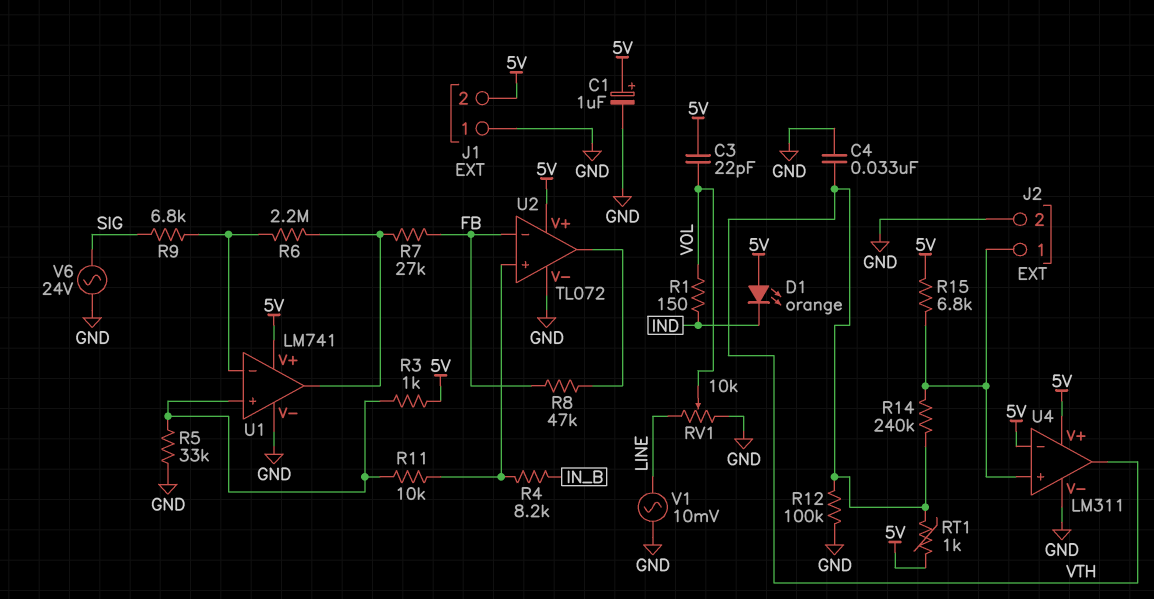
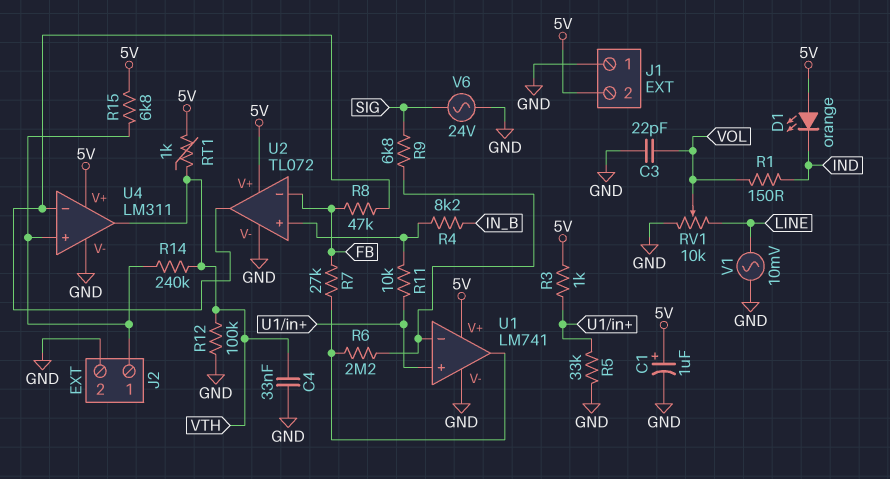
C3: 22pF (5V, VOL) -> 22pF (GND, VOL)
U4 pin in-: 5V -> U2/out

